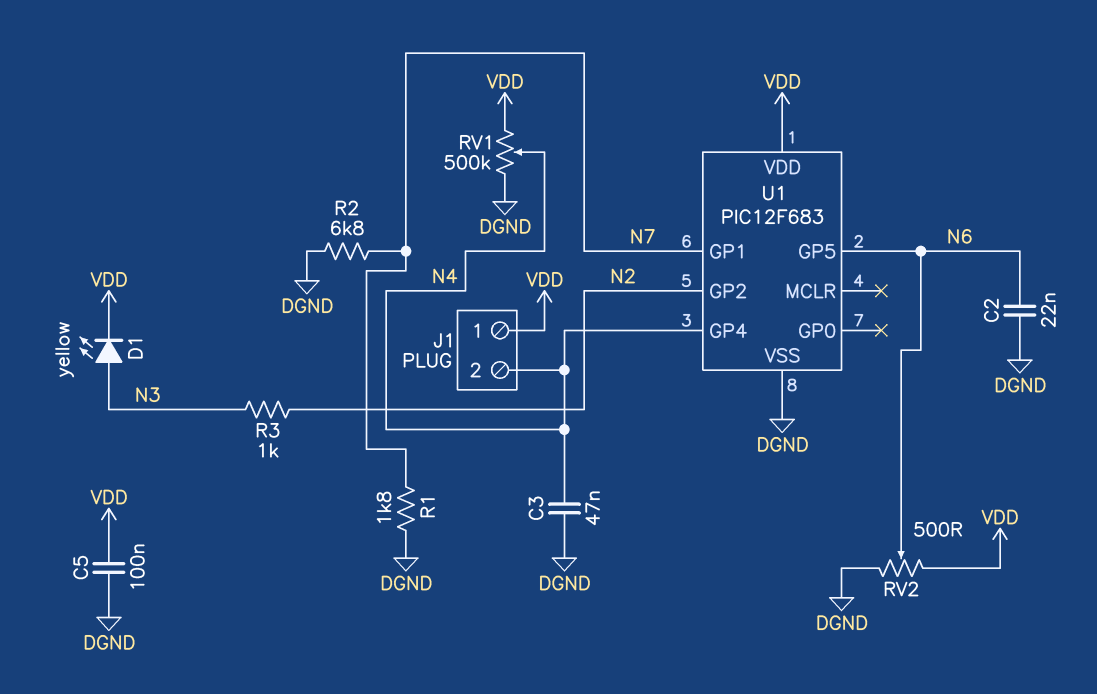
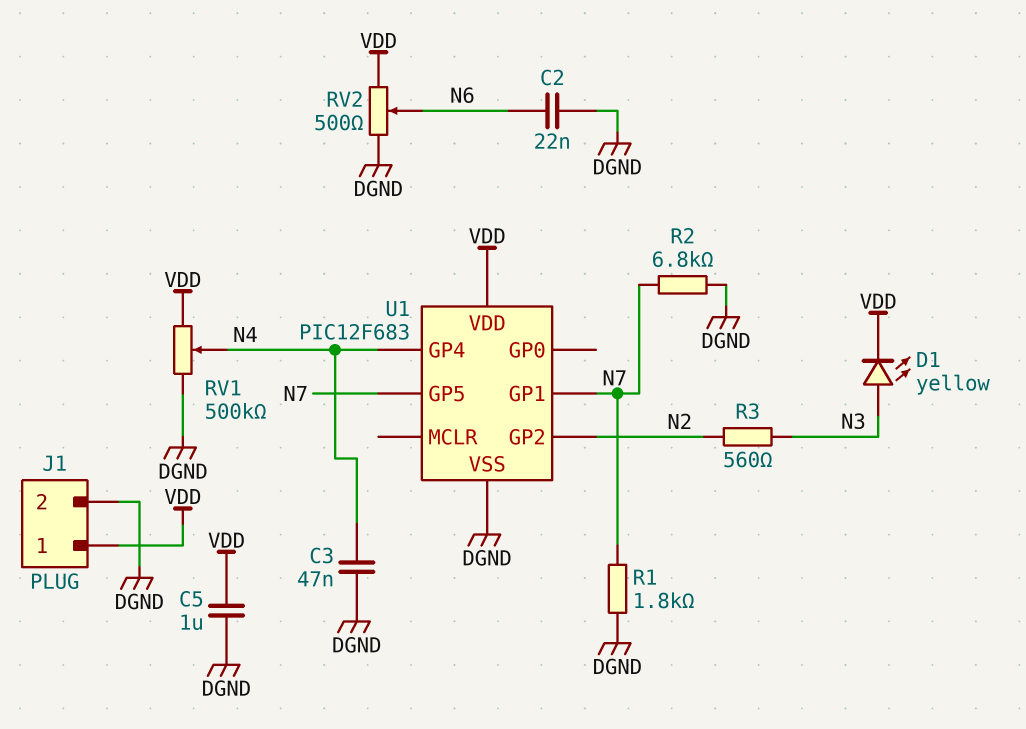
C5: 100nF (DGND, VDD) -> 1uF (DGND, VDD)
J1 pin 2: N4 -> DGND
R3: 1k (N2, N3) -> 560 (N2, N3)
U1 pin GP5: N6 -> N7

